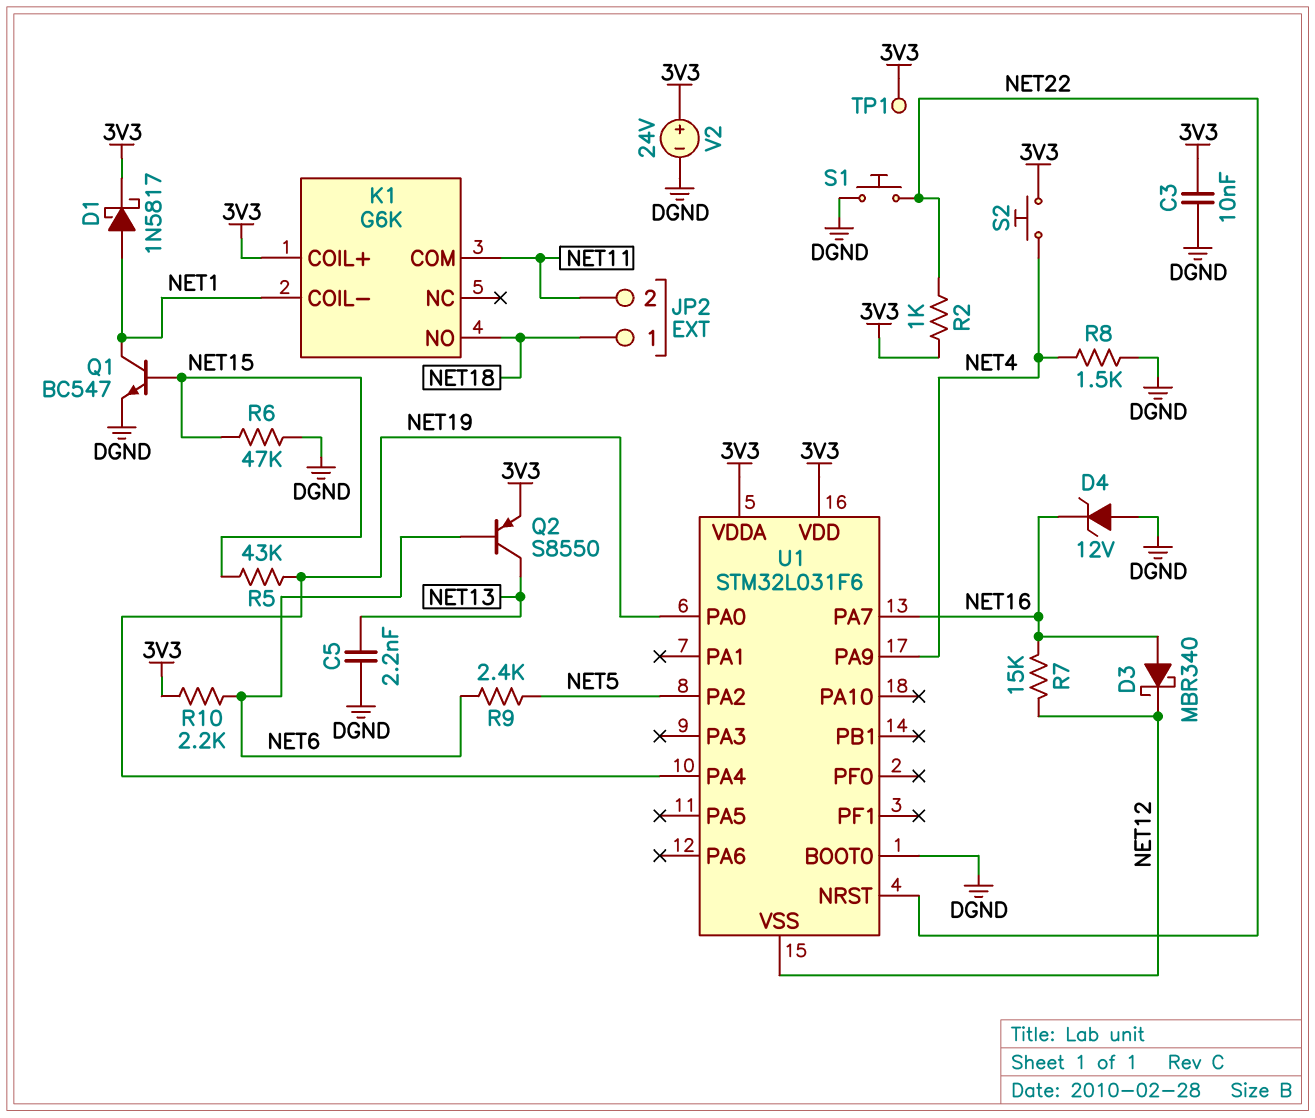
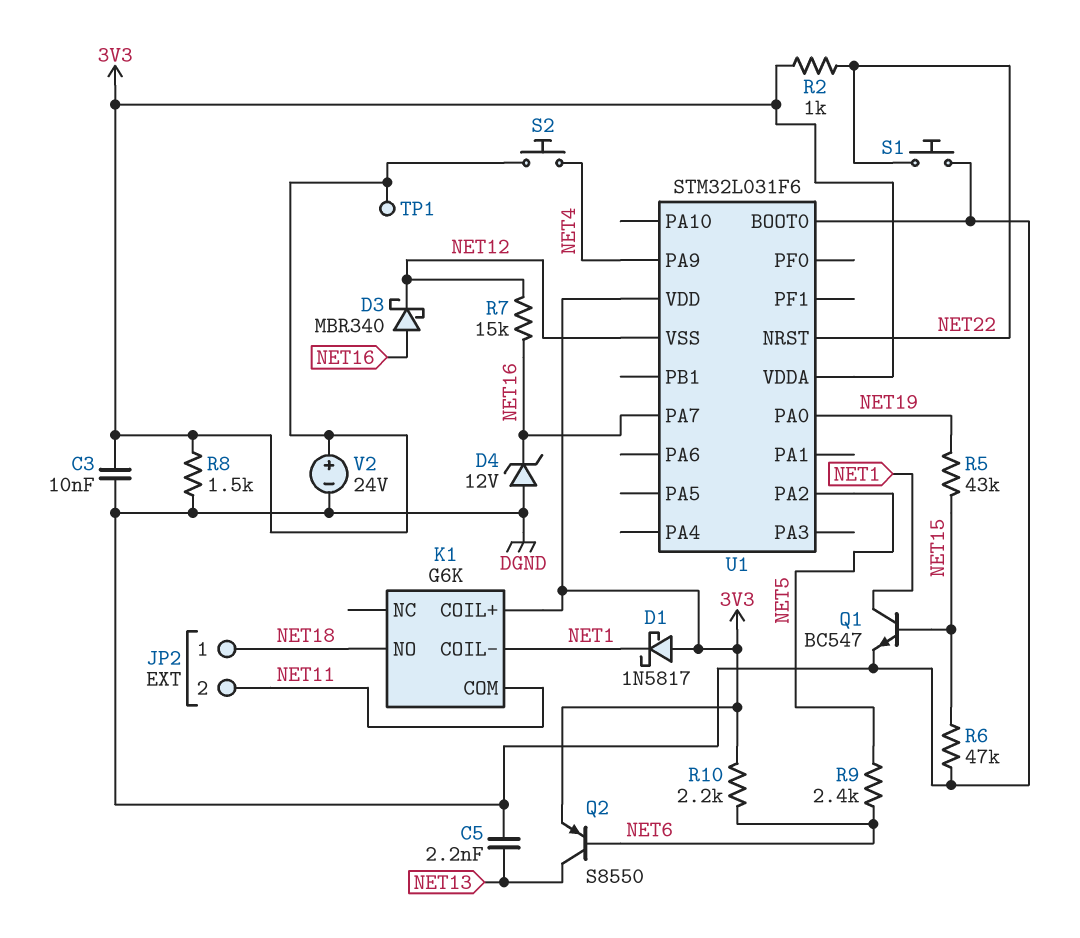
D1: schottky 1N5817 (A NET1, K 3V3) -> schottky 1N5817 (A 3V3, K NET1)
R8: 1.5k (DGND, NET4) -> 1.5k (3V3, DGND)
U1 pin PA4: NET19 -> none

